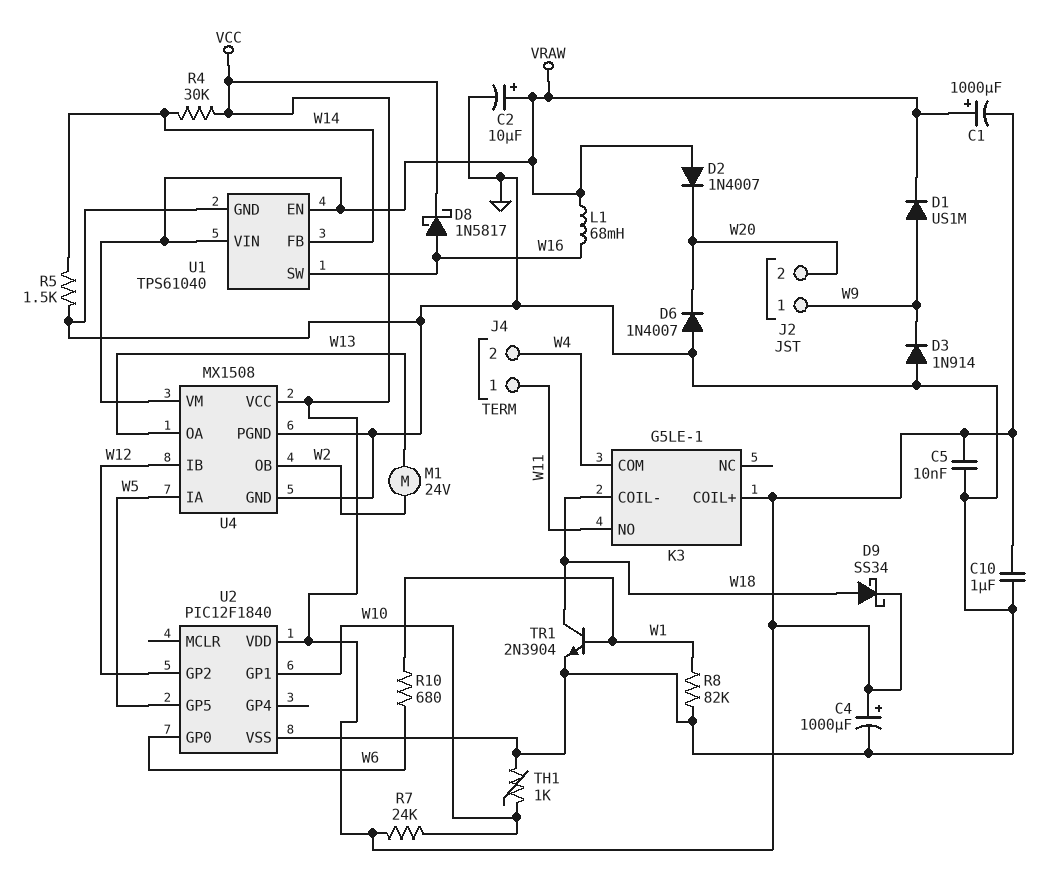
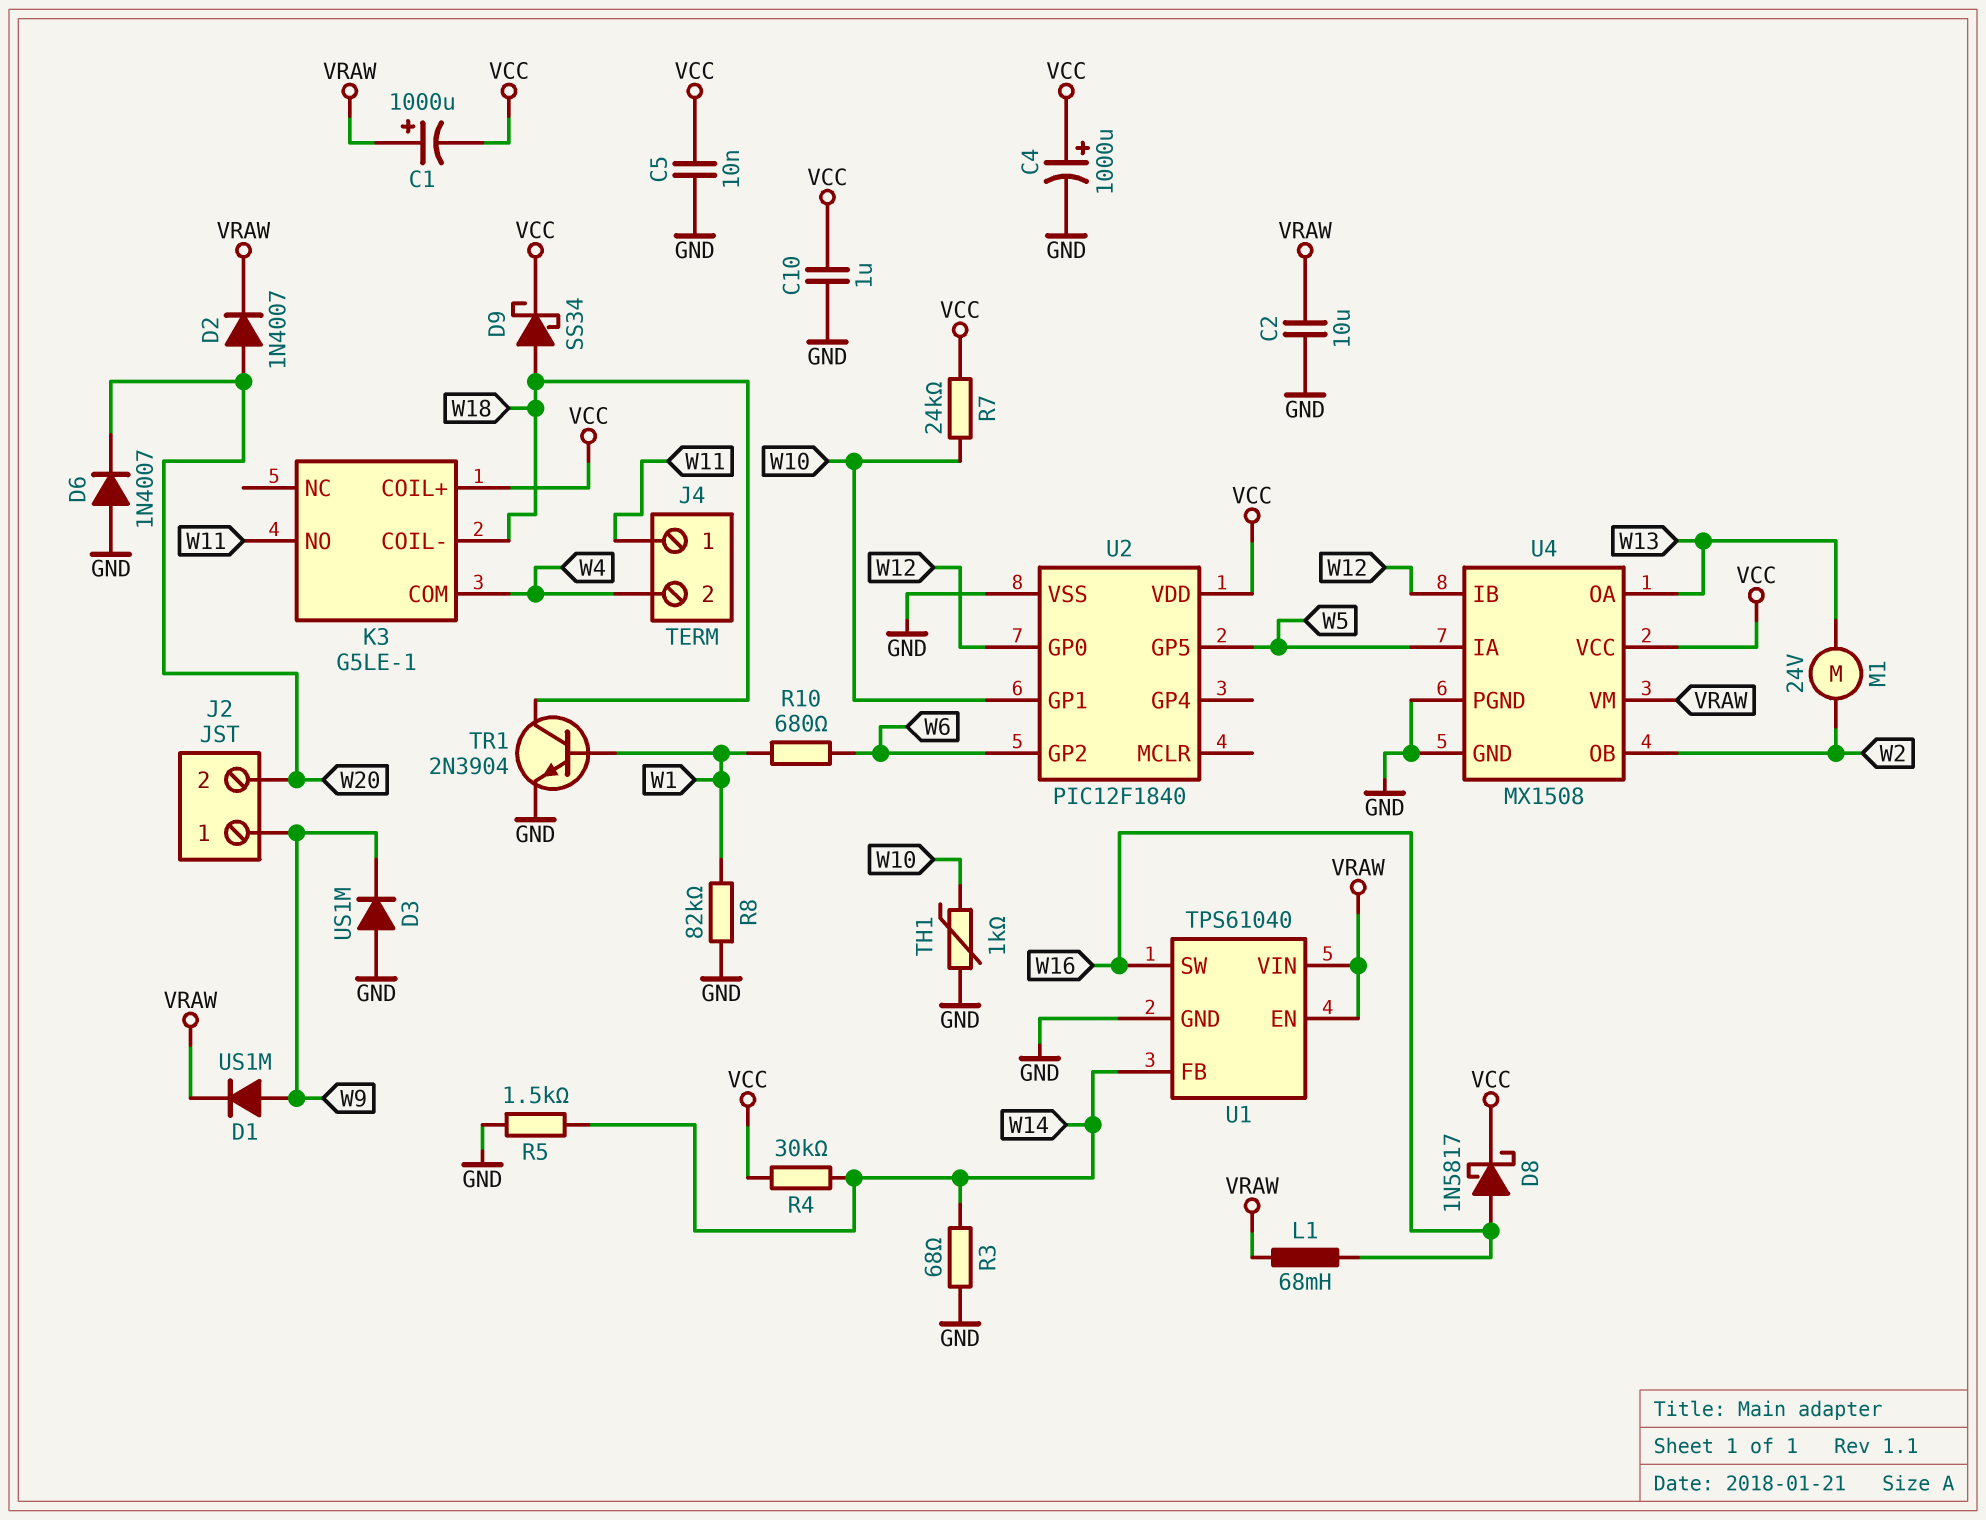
C2: 10uF (plus VRAW, minus GND) -> 10uF (GND, VRAW)
D2: diode 1N4007 (A VRAW, K W20) -> diode 1N4007 (A W20, K VRAW)
D3: diode 1N914 (A GND, K W9) -> diode US1M (A GND, K W9)
R3: none -> 68 (GND, W14)
U2 pin GP0: W6 -> W12
U2 pin GP2: W12 -> W6

